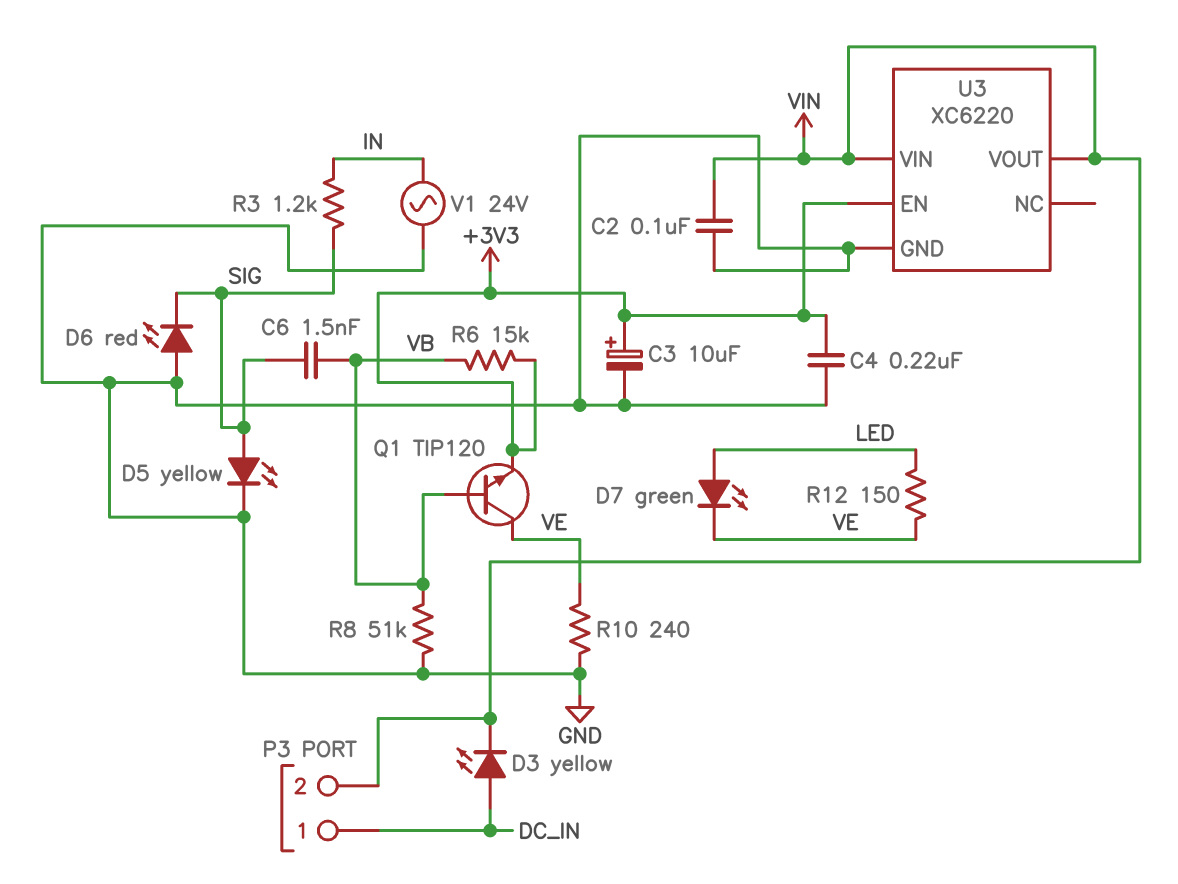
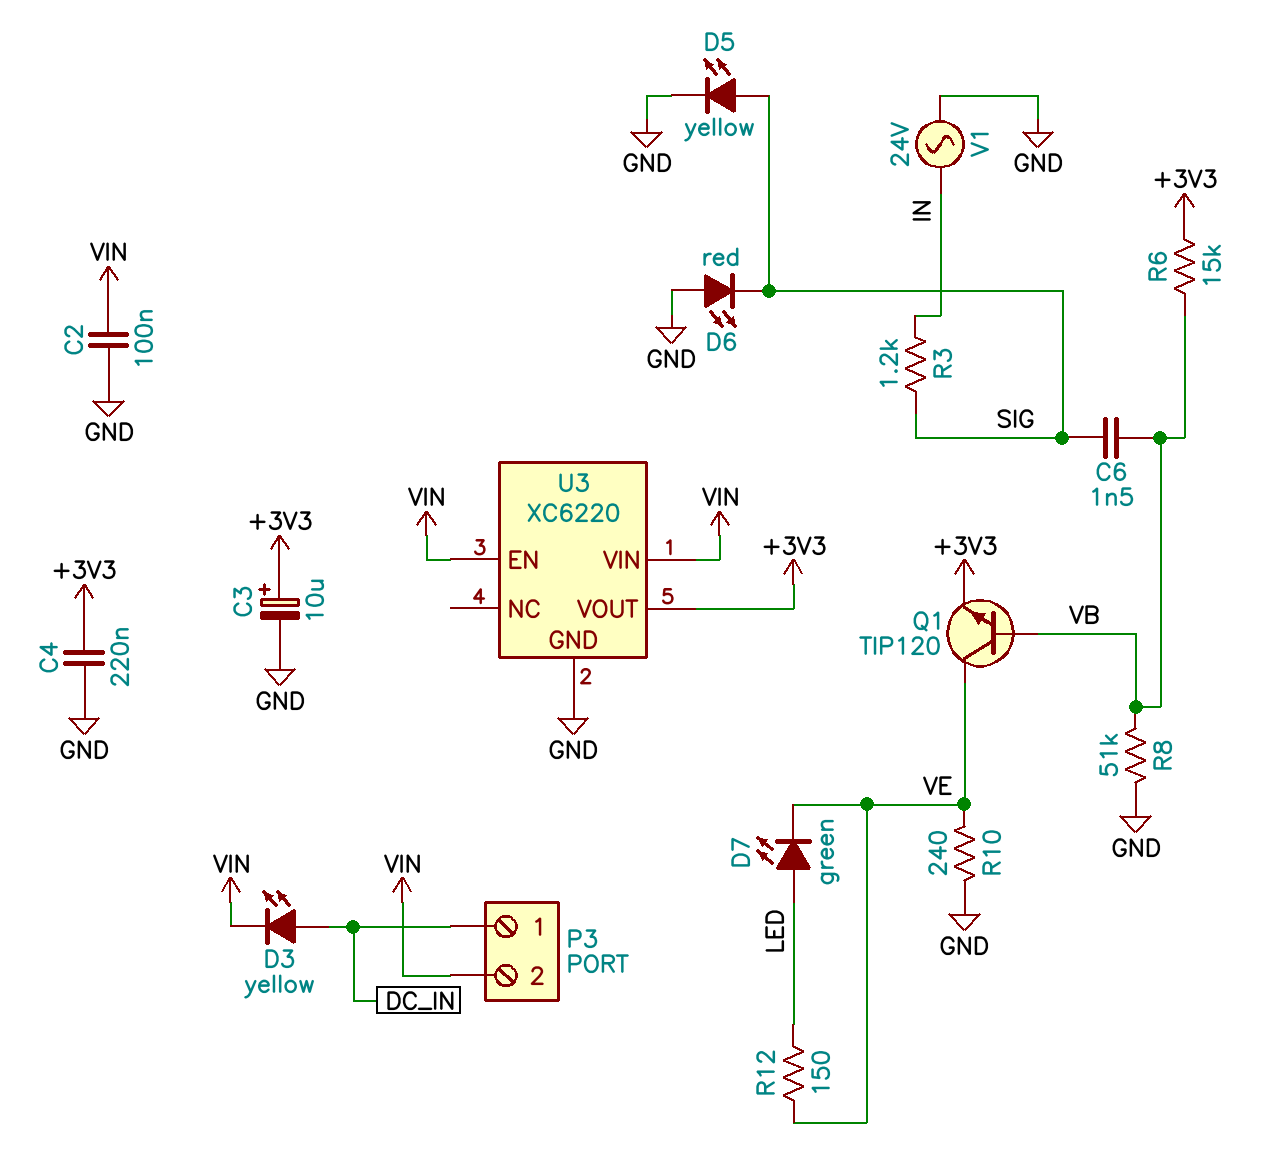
U3 pin EN: +3V3 -> VIN
U3 pin VOUT: VIN -> +3V3

